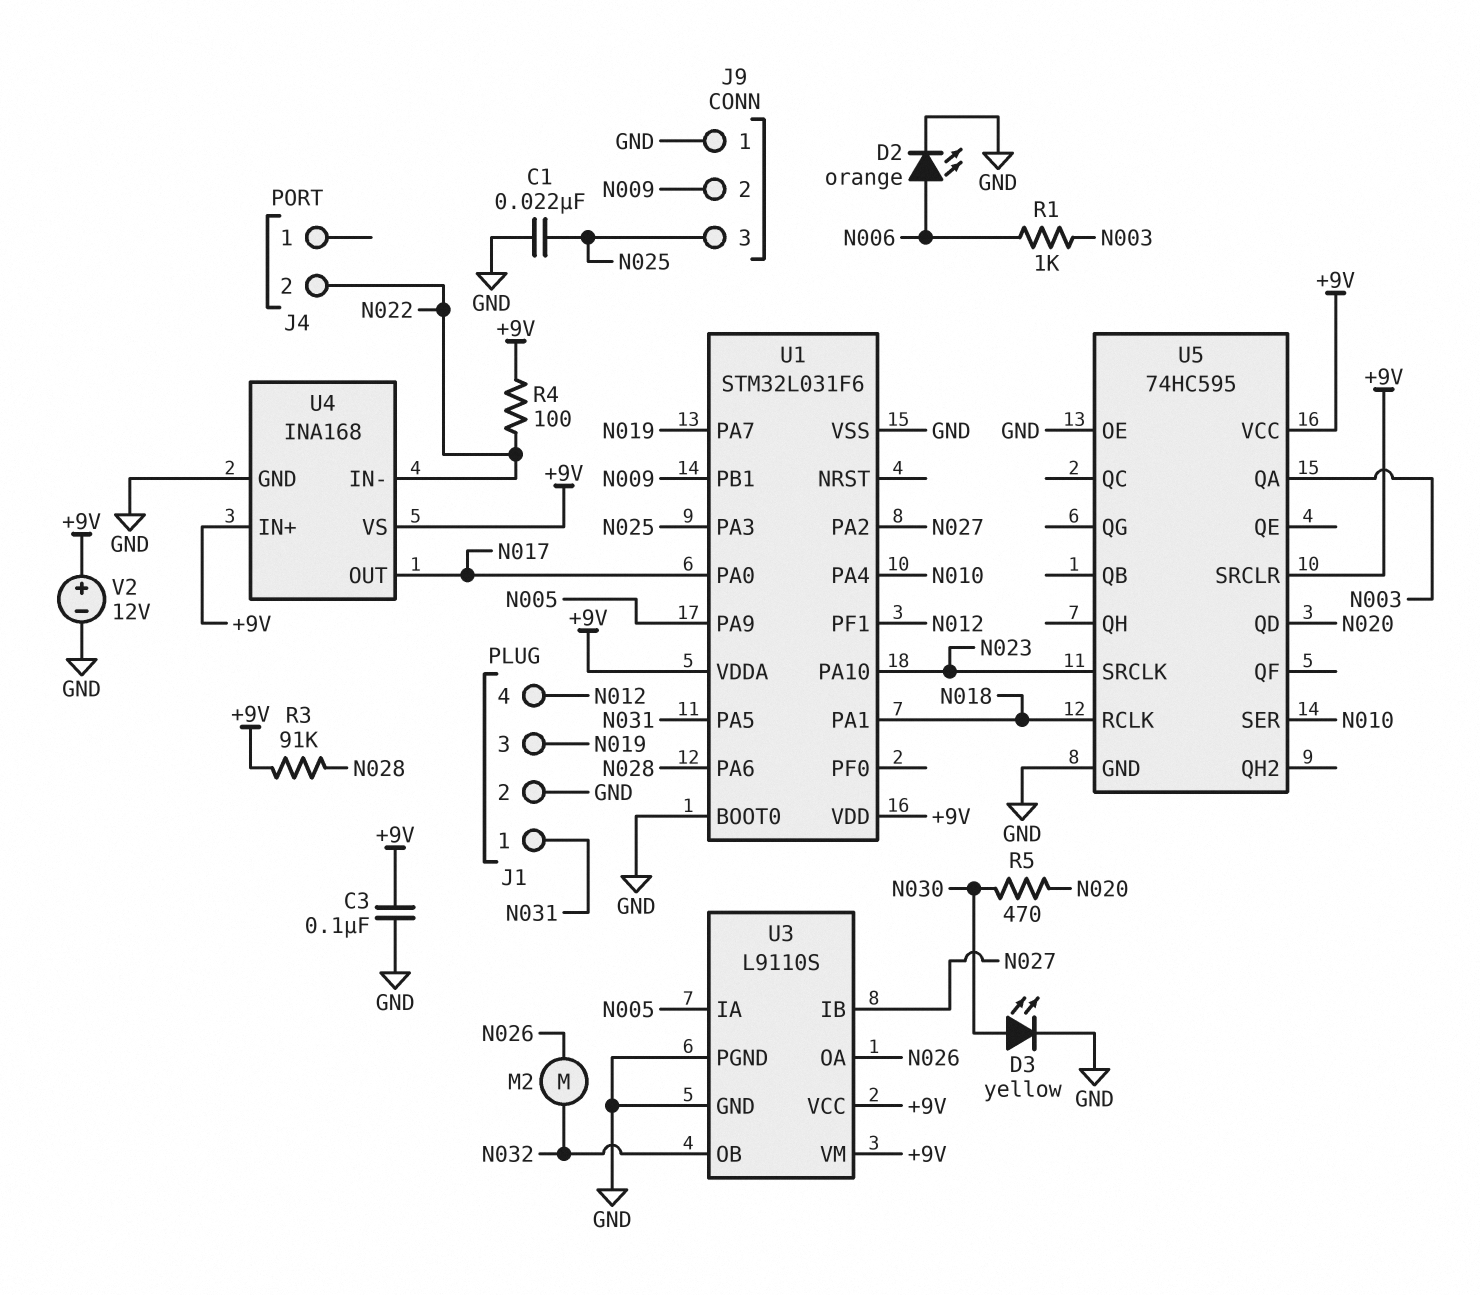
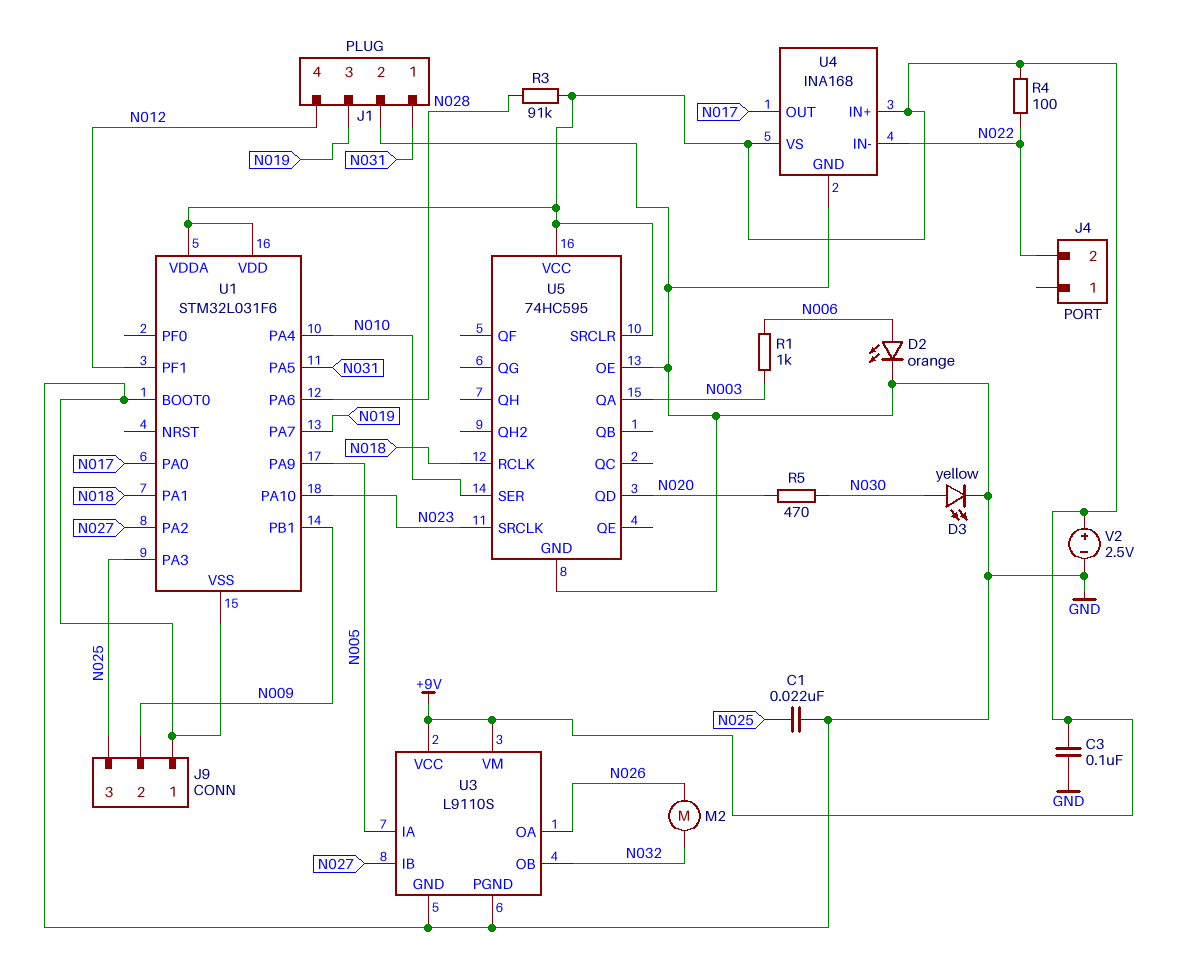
V2: 12V (plus +9V, minus GND) -> 2.5V (plus +9V, minus GND)

